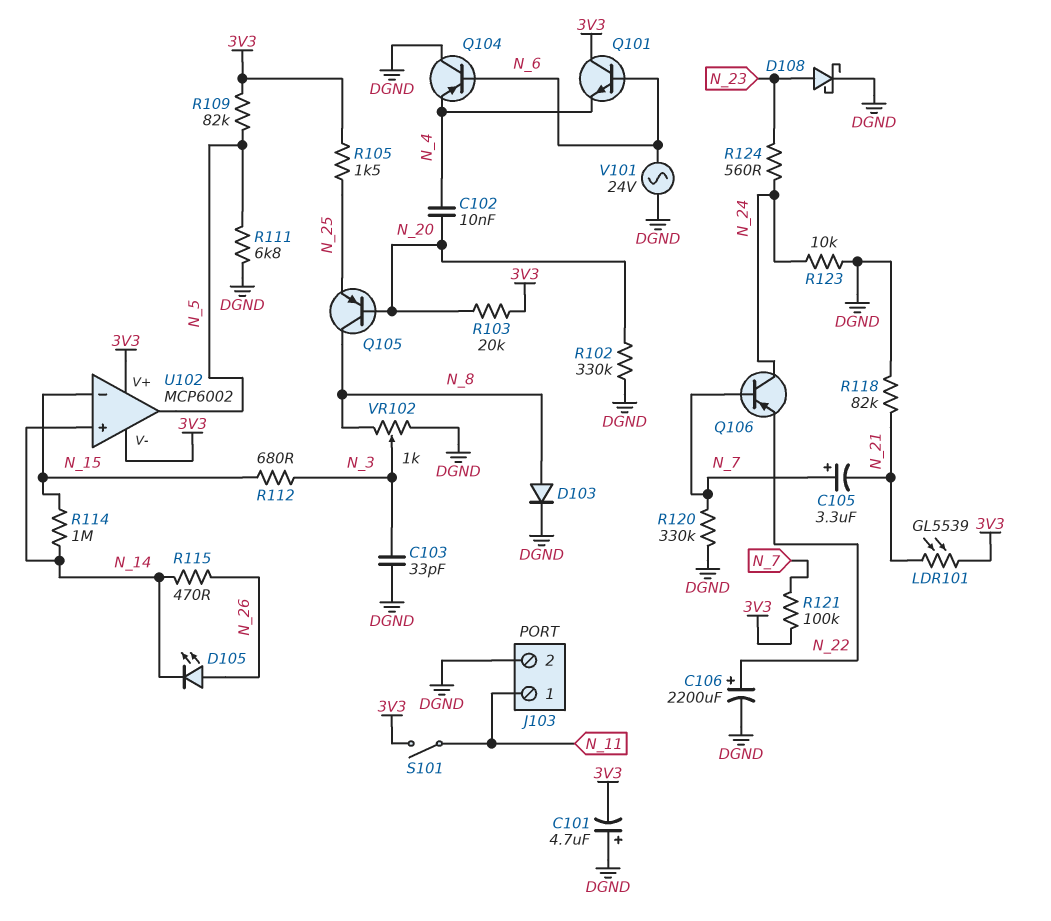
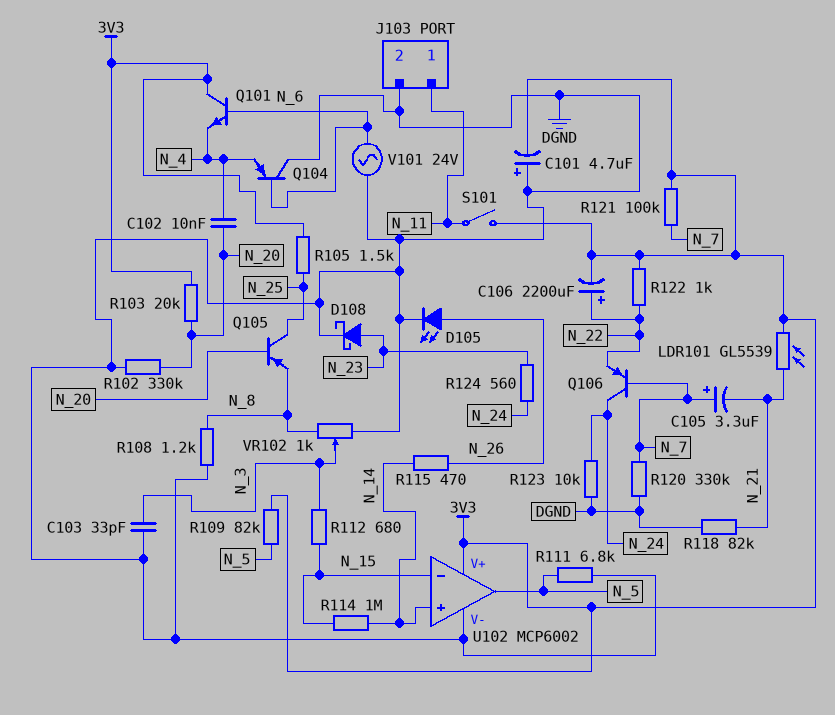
C106: 2200uF (plus N_22, minus DGND) -> 2200uF (plus N_22, minus 3V3)
D103: diode (A N_8, K DGND) -> none
D105: LED (A N_26, K N_14) -> LED (A N_26, K DGND)
Q105: PNP (B N_20, C N_8, E N_25) -> PNP (B N_20, C N_25, E N_8)
R108: none -> 1.2k (DGND, N_8)
R122: none -> 1k (3V3, N_22)
U102 pin V-: 3V3 -> DGND

